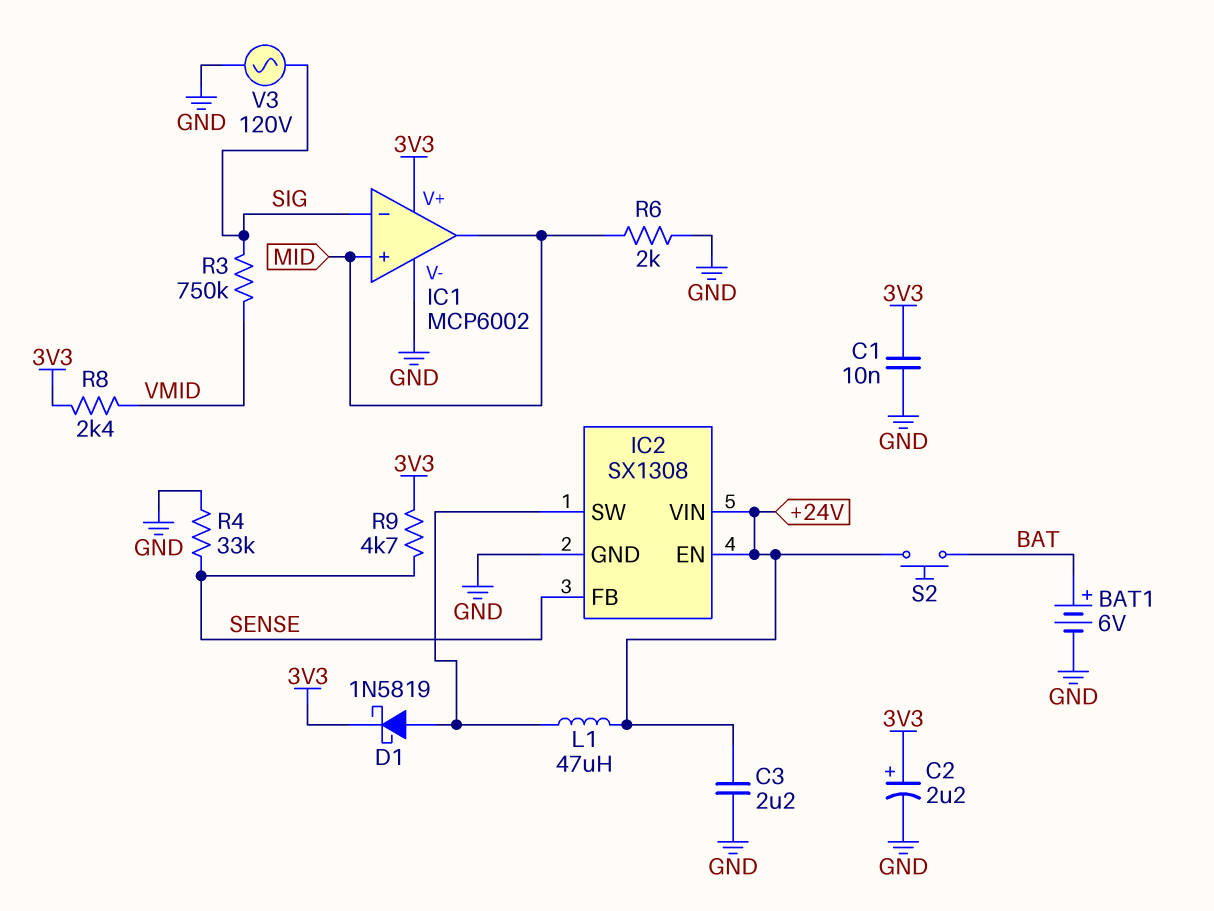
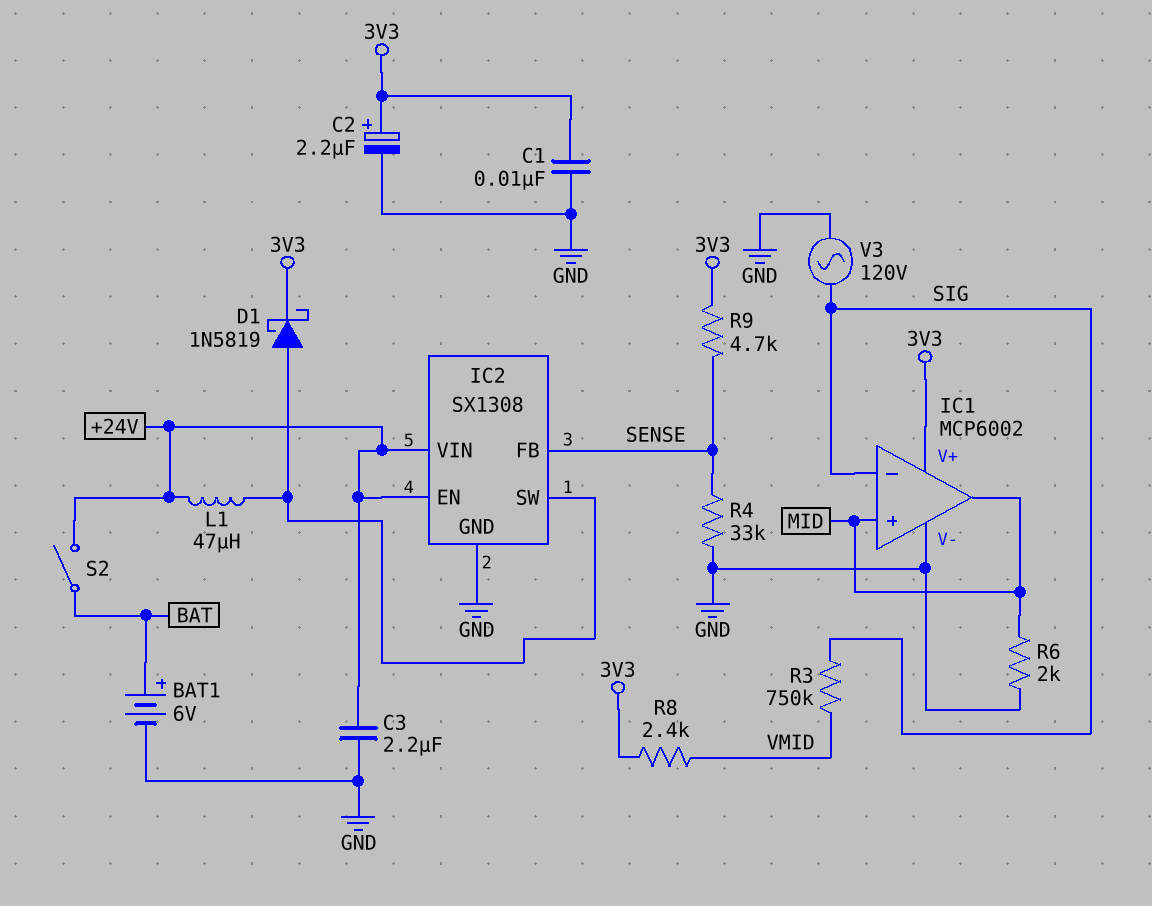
S2: button (+24V, BAT) -> switch (+24V, BAT)

